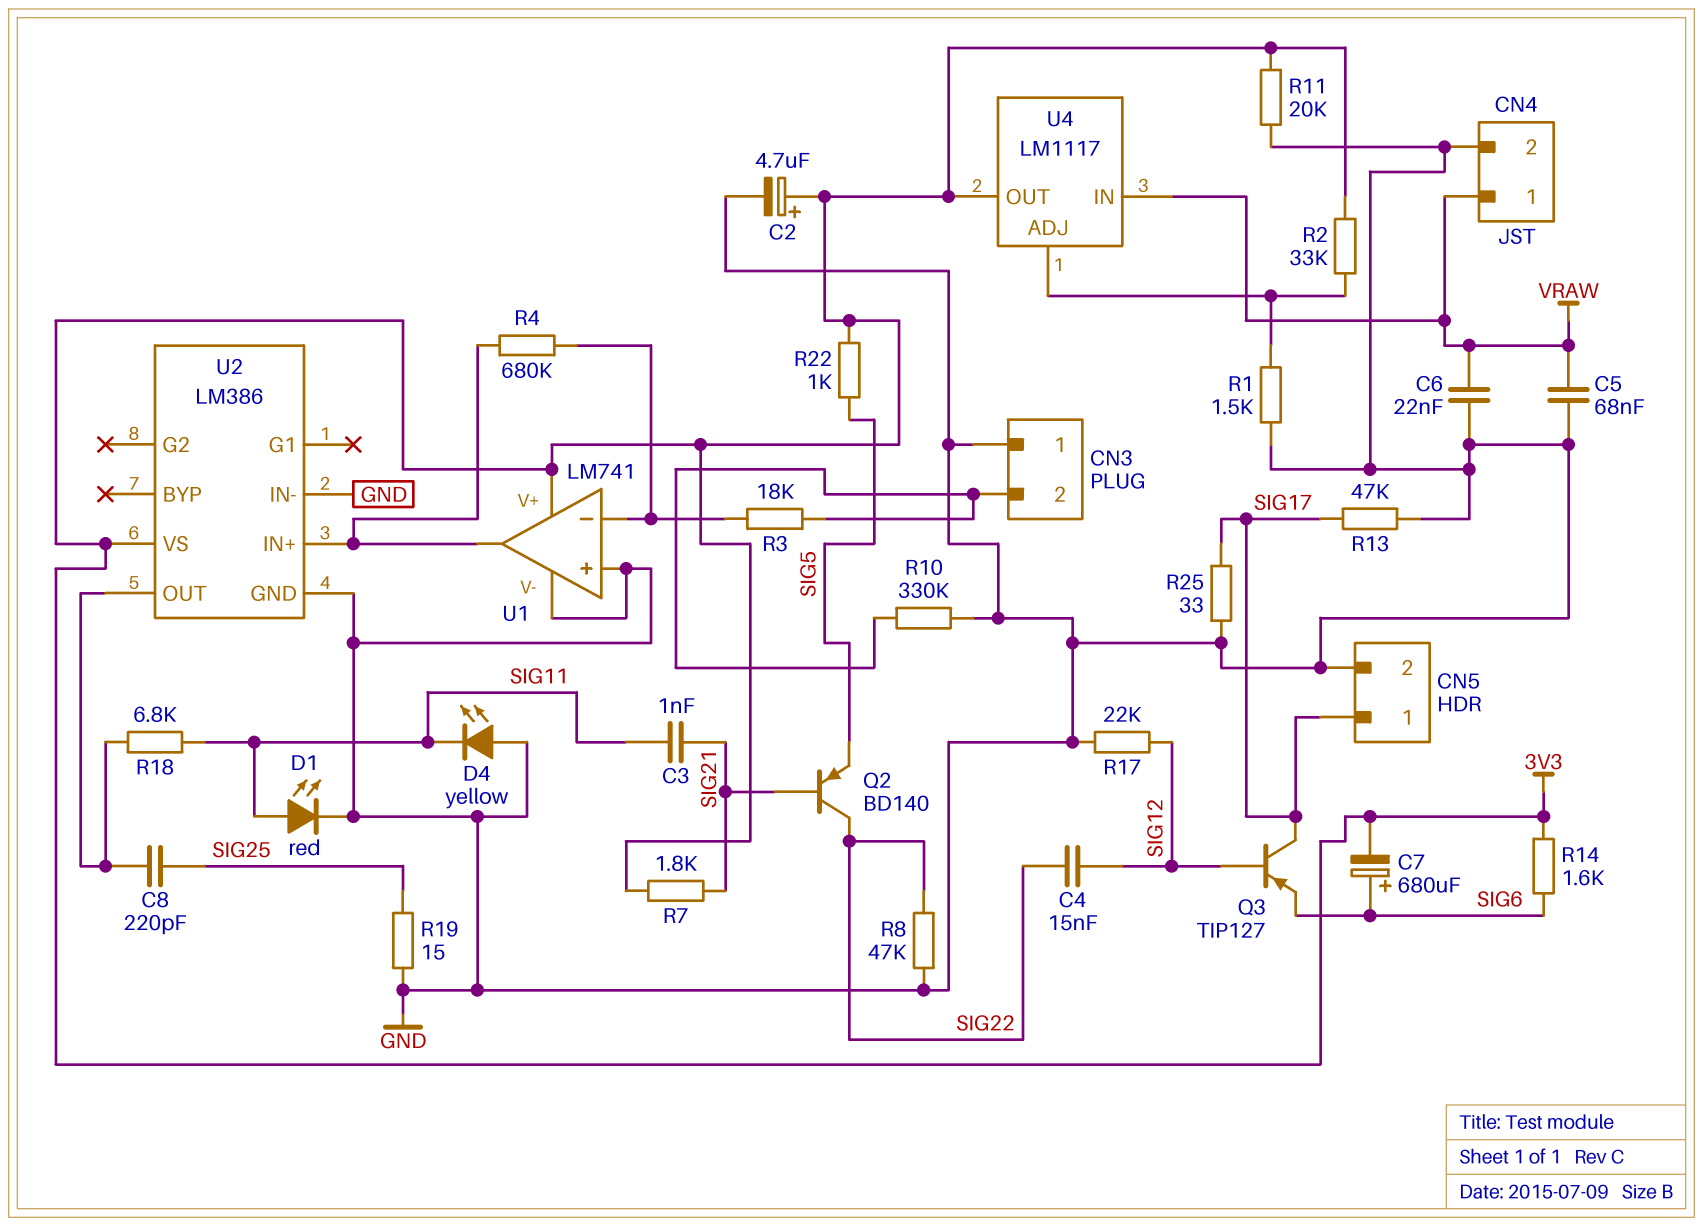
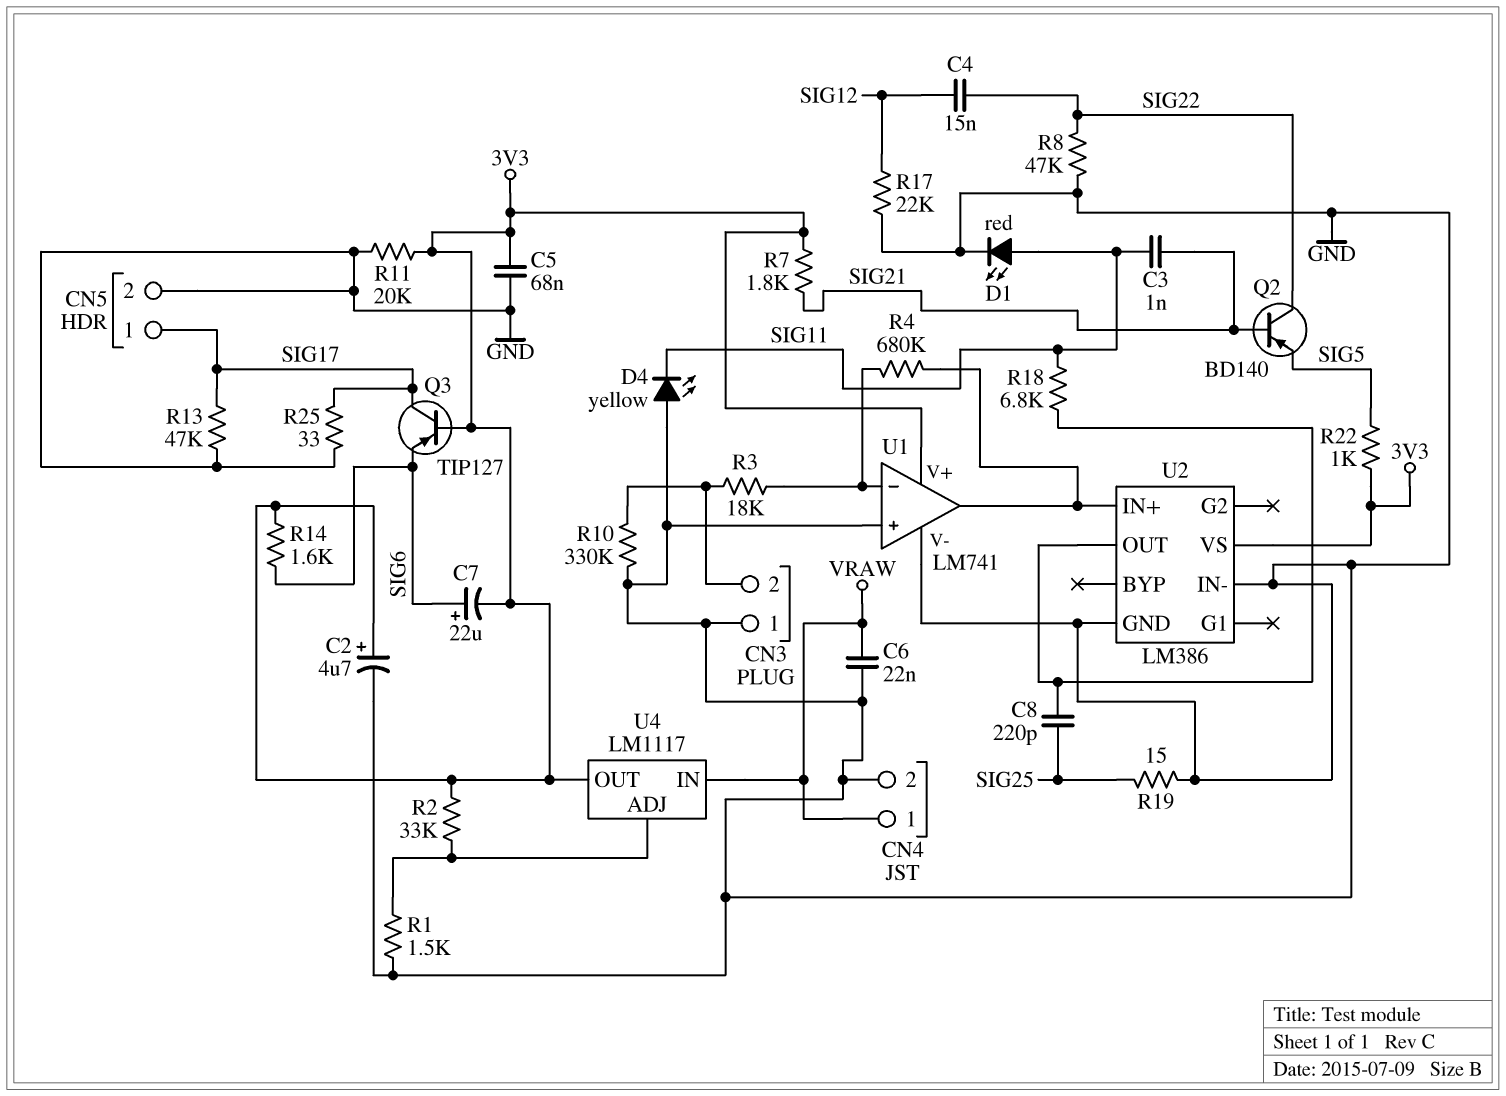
C5: 68nF (GND, VRAW) -> 68nF (3V3, GND)
C7: 680uF (plus SIG6, minus 3V3) -> 22uF (plus SIG6, minus 3V3)
Q3: PNP TIP127 (B SIG12, C SIG17, E SIG6) -> PNP TIP127 (B 3V3, C SIG17, E SIG6)

